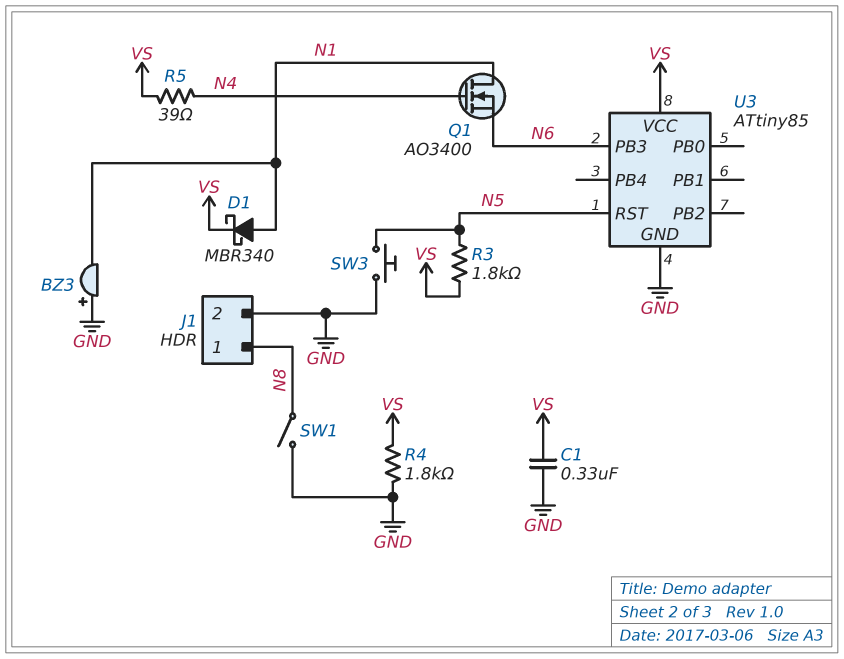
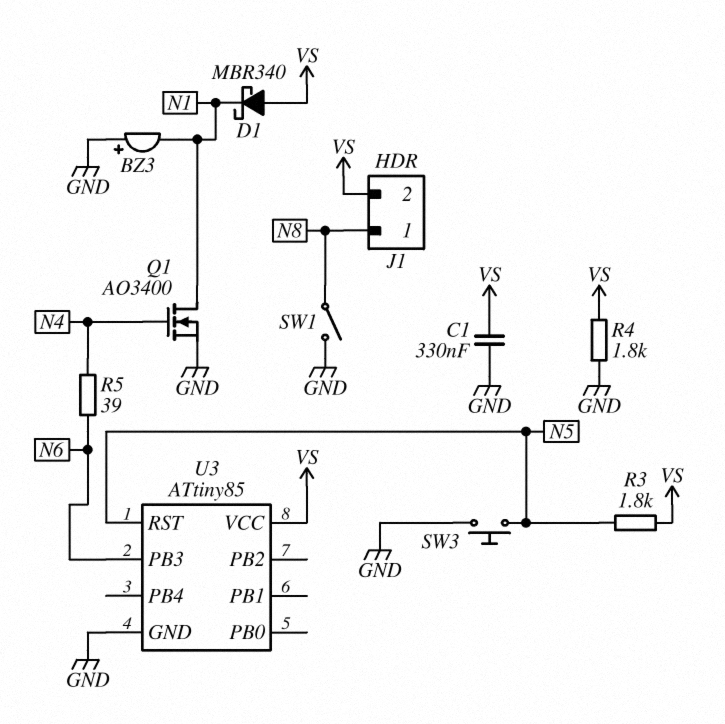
D1: schottky MBR340 (A N1, K VS) -> schottky MBR340 (A VS, K N1)
J1 pin 2: GND -> VS
Q1: NMOS AO3400 (G N4, D N1, S N6) -> NMOS AO3400 (G N4, D N1, S GND)
R5: 39 (N4, VS) -> 39 (N4, N6)

